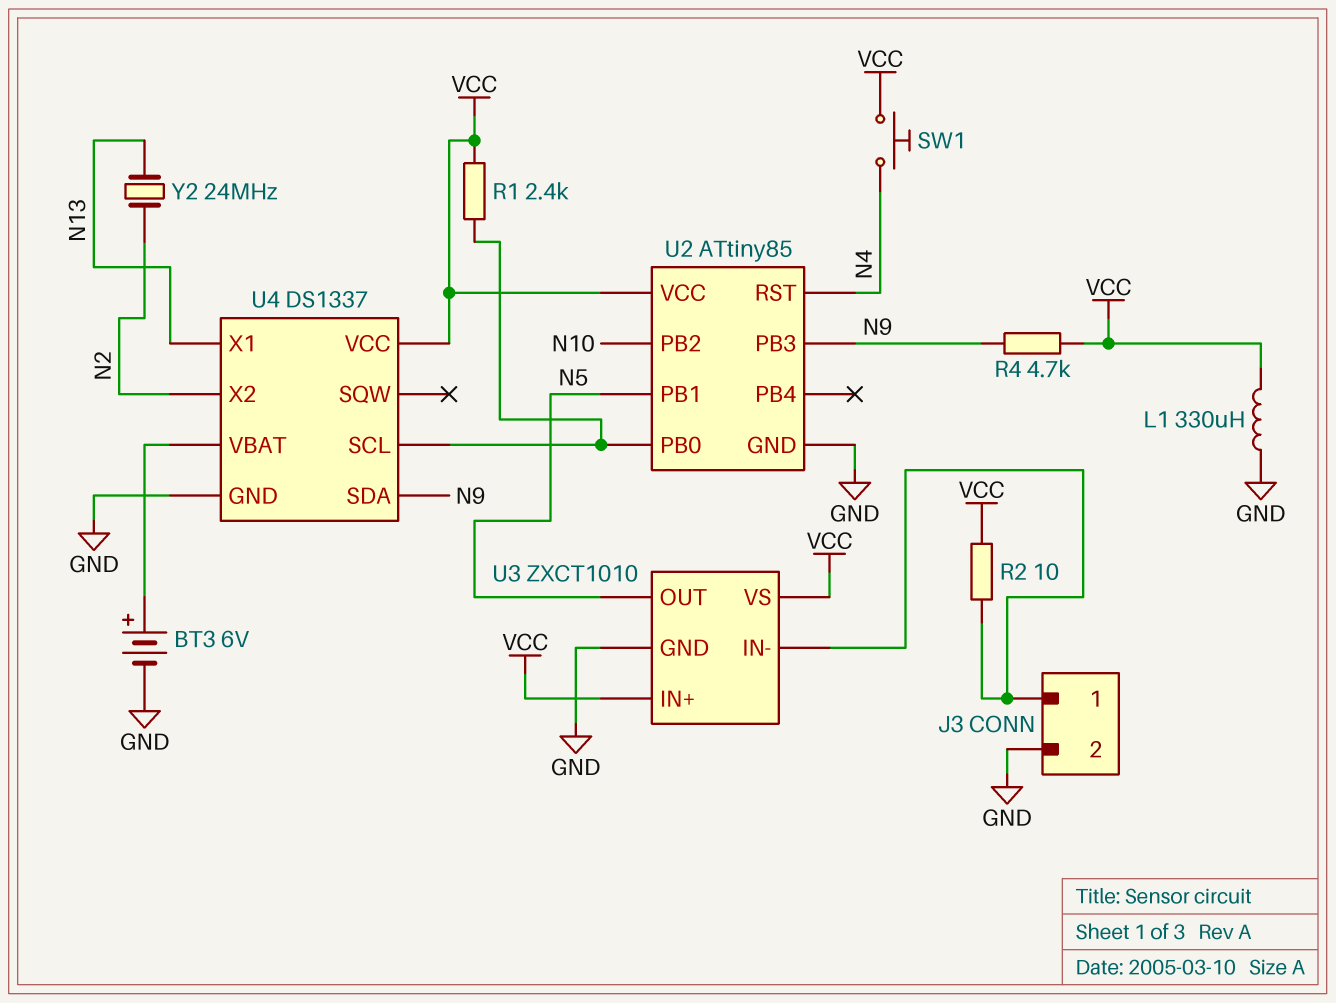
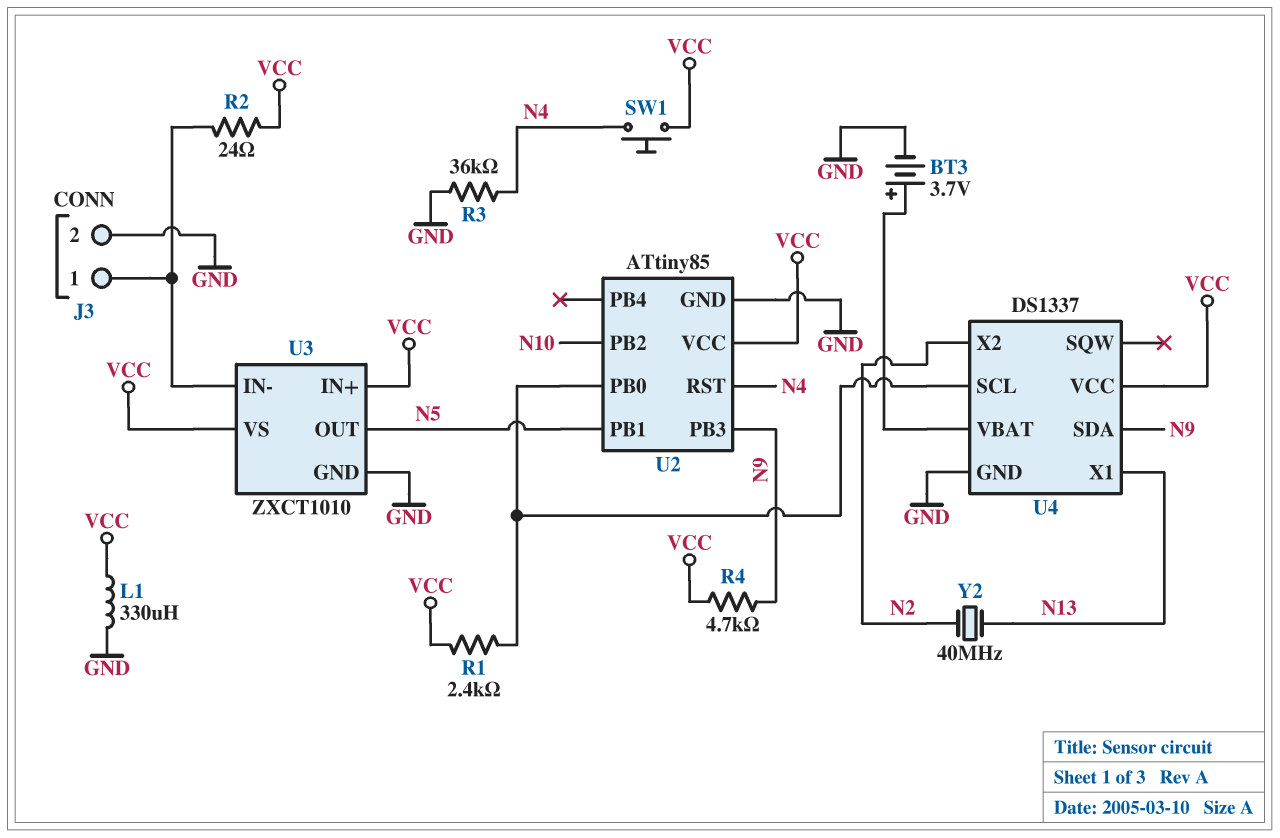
BT3: 6V (plus U4/VBAT, minus GND) -> 3.7V (plus U4/VBAT, minus GND)
R2: 10 (J3/1, VCC) -> 24 (J3/1, VCC)
R3: none -> 36k (GND, N4)
Y2: 24MHz (N2, N13) -> 40MHz (N2, N13)

